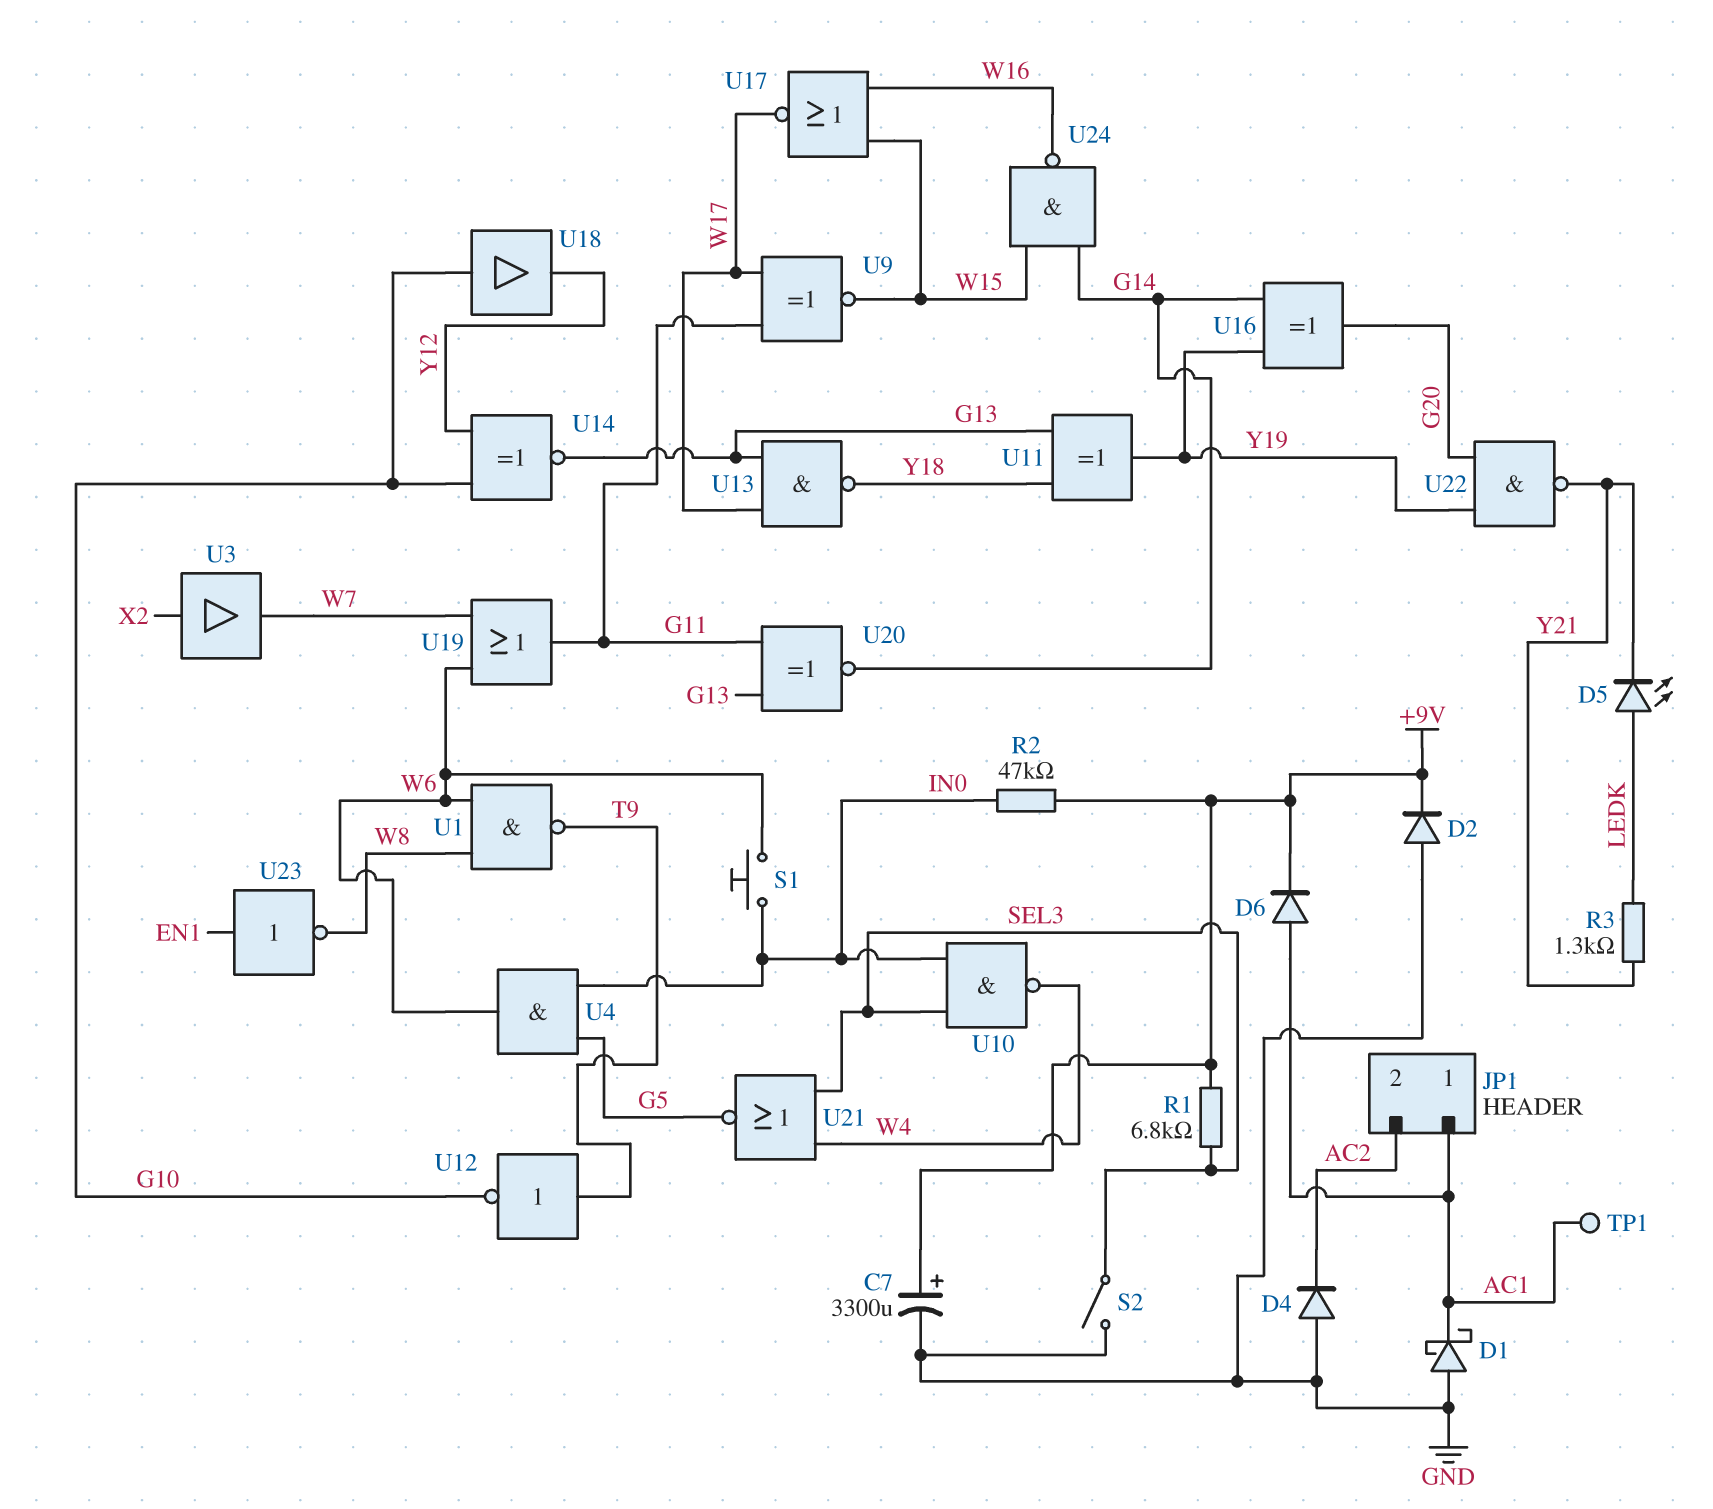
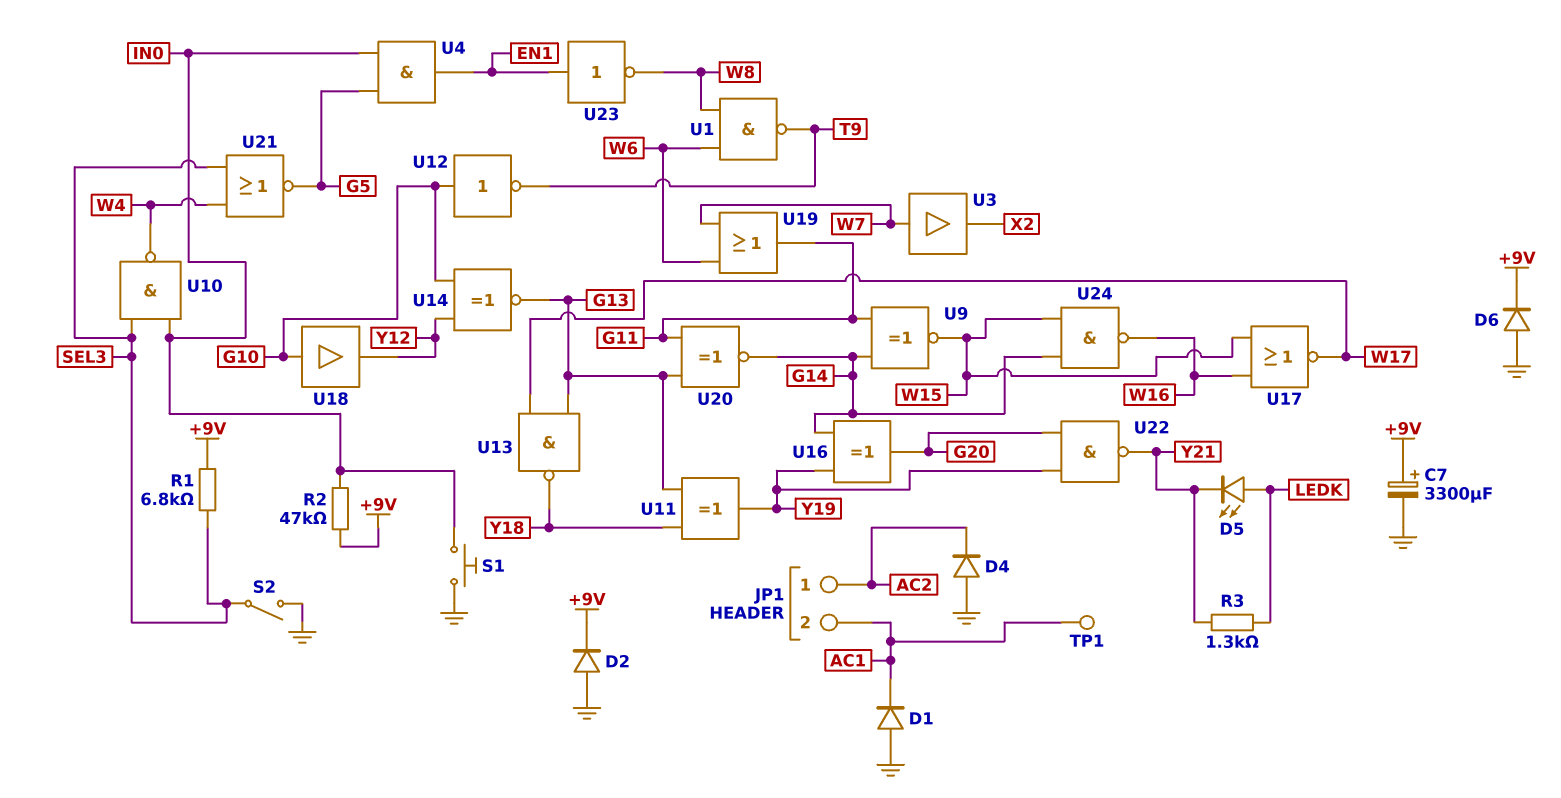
D1: schottky (A GND, K AC1) -> diode (A GND, K AC1)
D6: diode (A AC1, K +9V) -> diode (A GND, K +9V)
JP1 pin 1: AC1 -> AC2
JP1 pin 2: AC2 -> AC1
S1: button (IN0, W6) -> button (GND, IN0)
U3: buffer (in X2, out W7) -> buffer (in W7, out X2)
U4: AND (in G5, in IN0, out W6) -> AND (in G5, in IN0, out EN1)
U9: XNOR (in G11, in W17, out W15) -> XNOR (in G11, in G14, out W15)
U12: NOT (in T9, out G10) -> NOT (in G10, out T9)

